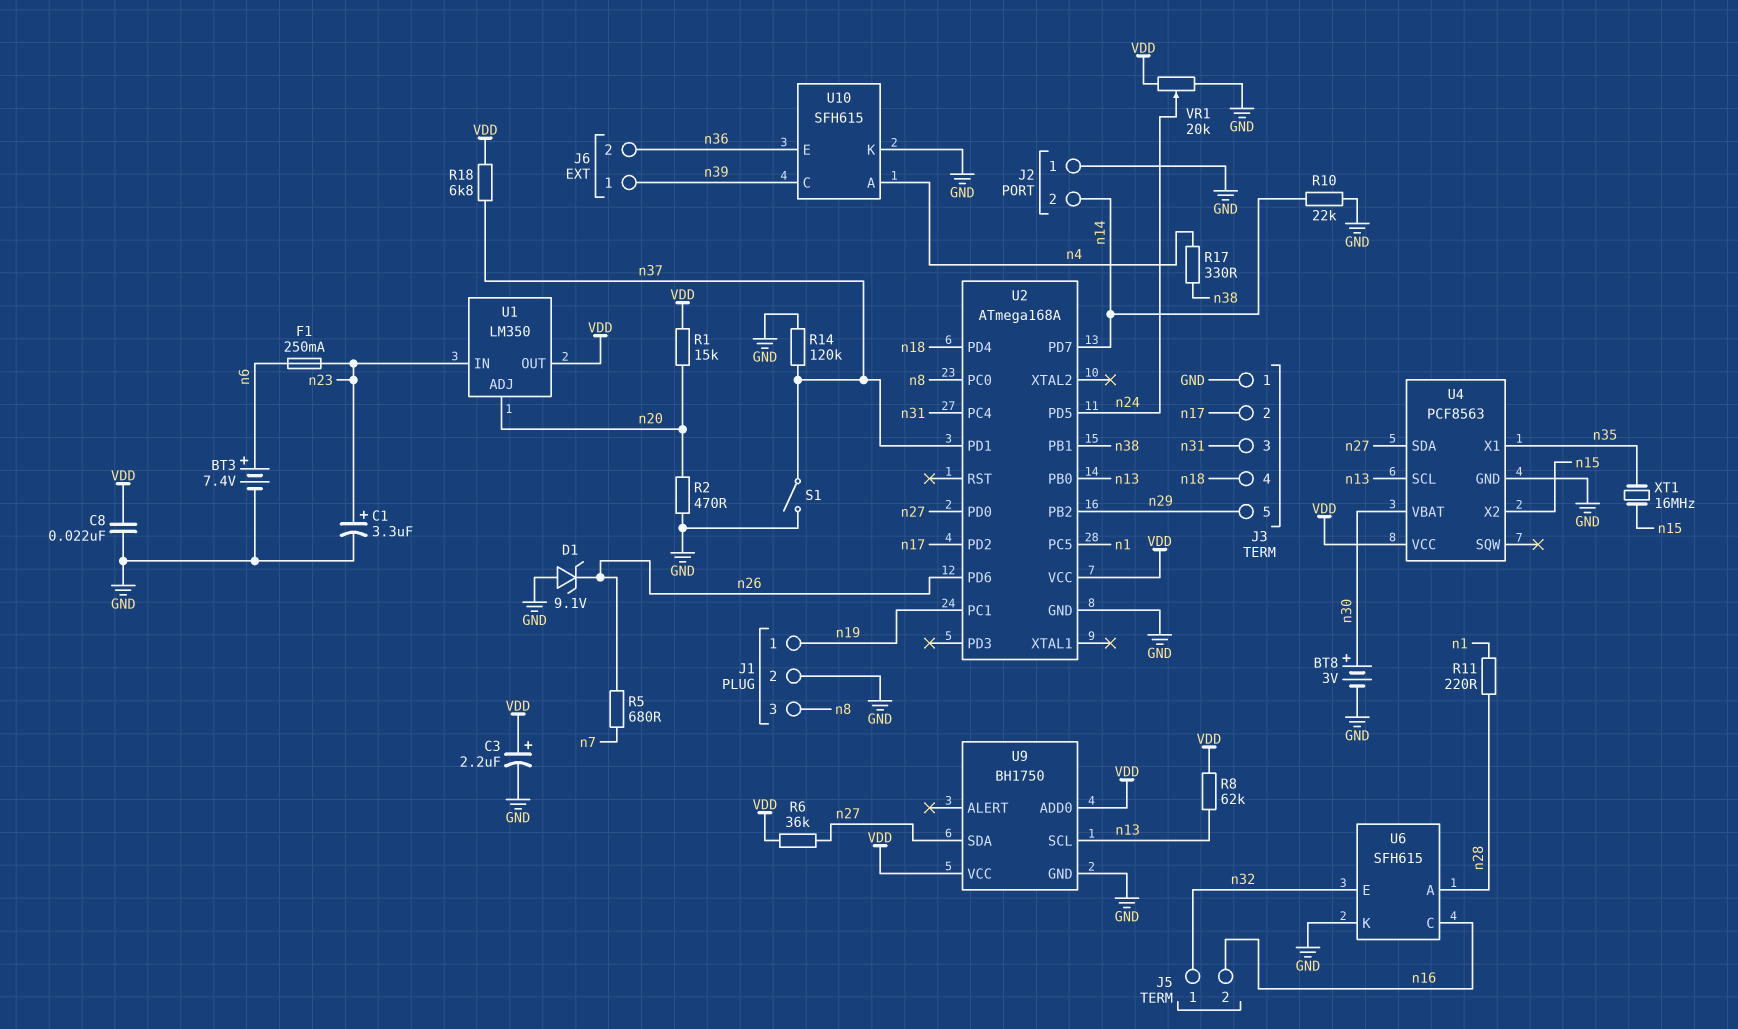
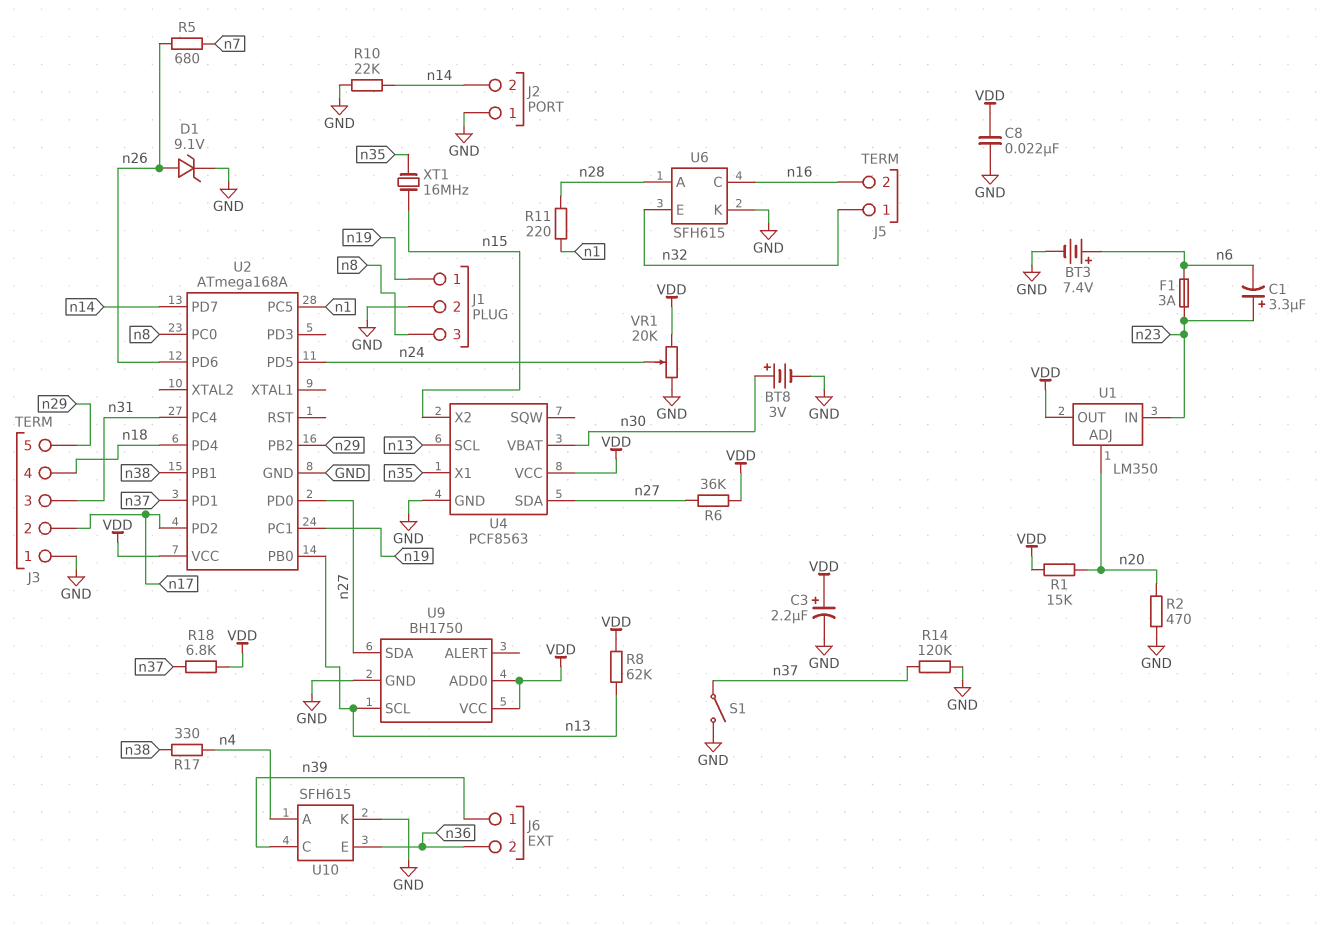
C1: 3.3uF (plus n23, minus GND) -> 3.3uF (plus n23, minus n6)
D1: zener 9.1V (A GND, K n26) -> zener 9.1V (A n26, K GND)
F1: 250mA (n6, n23) -> 3A (n6, n23)

